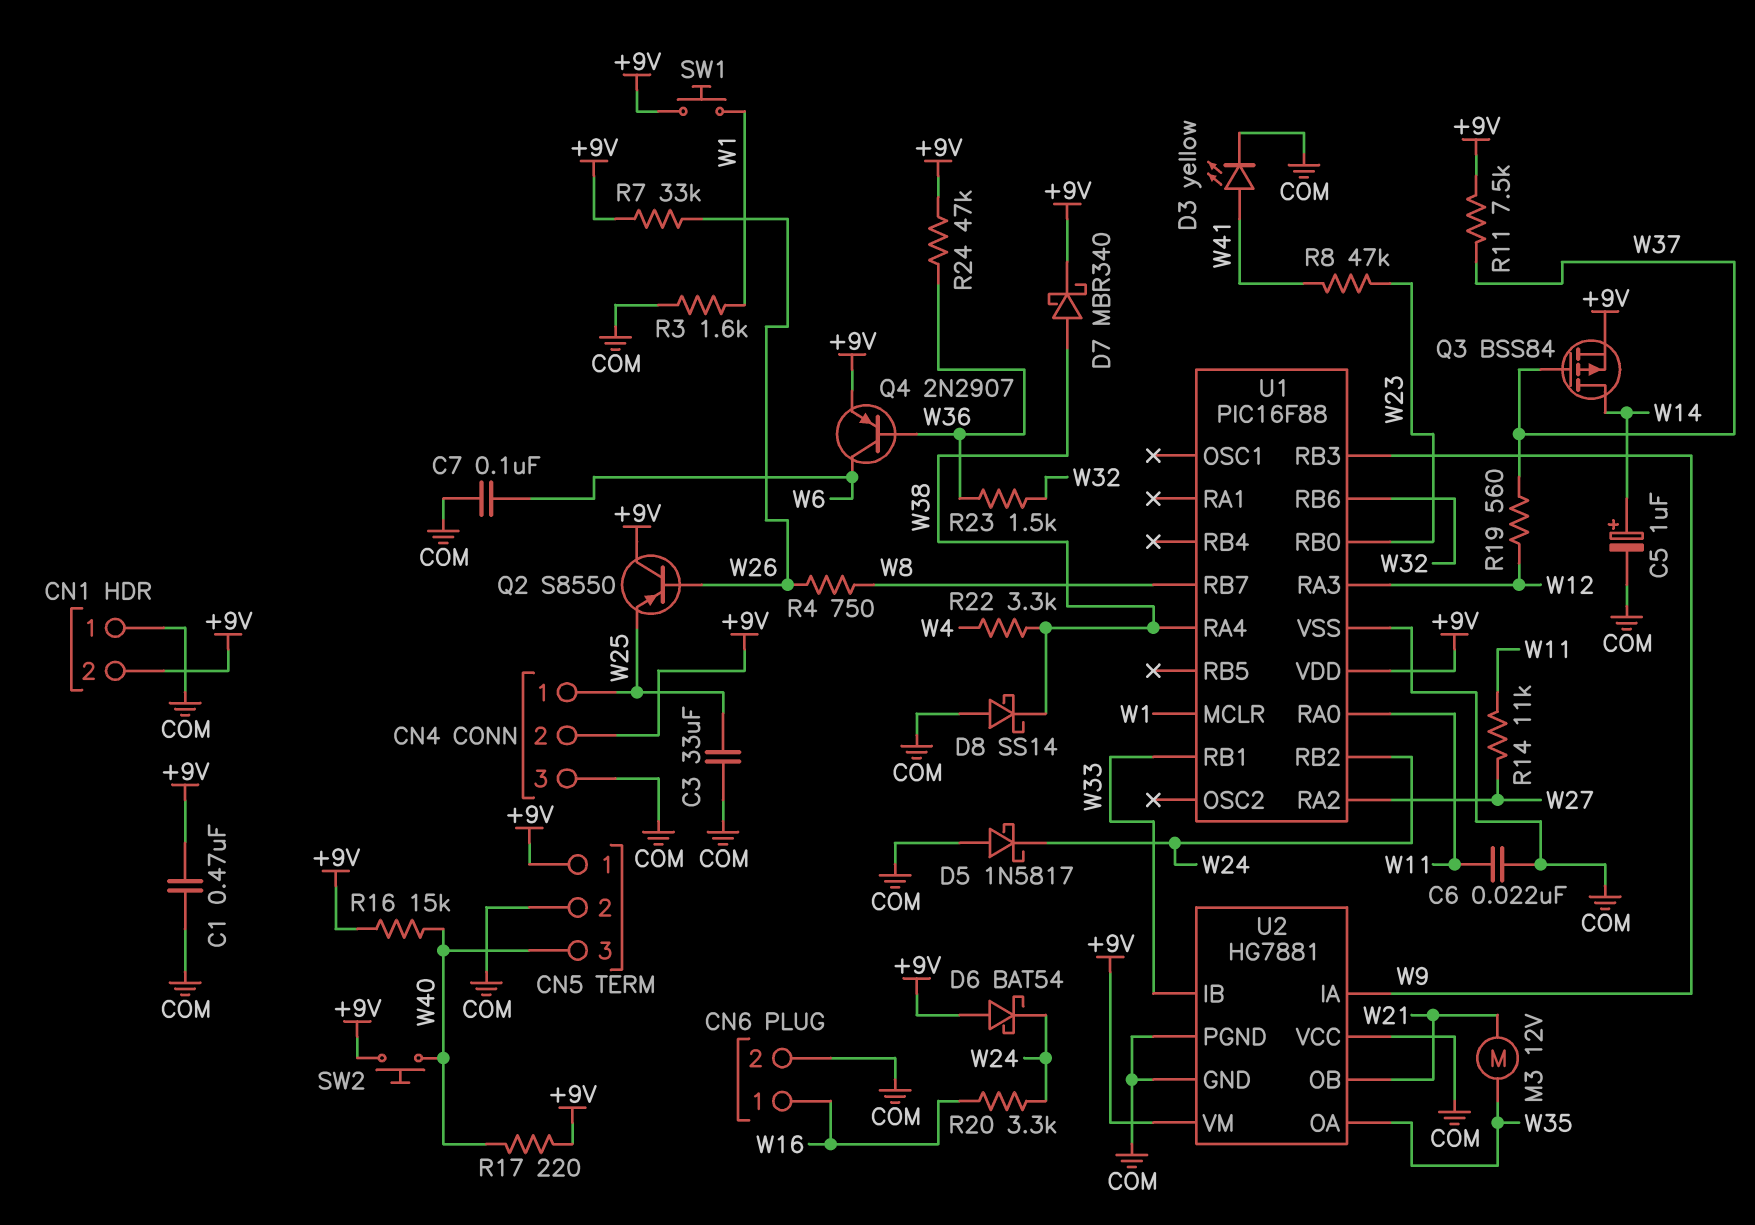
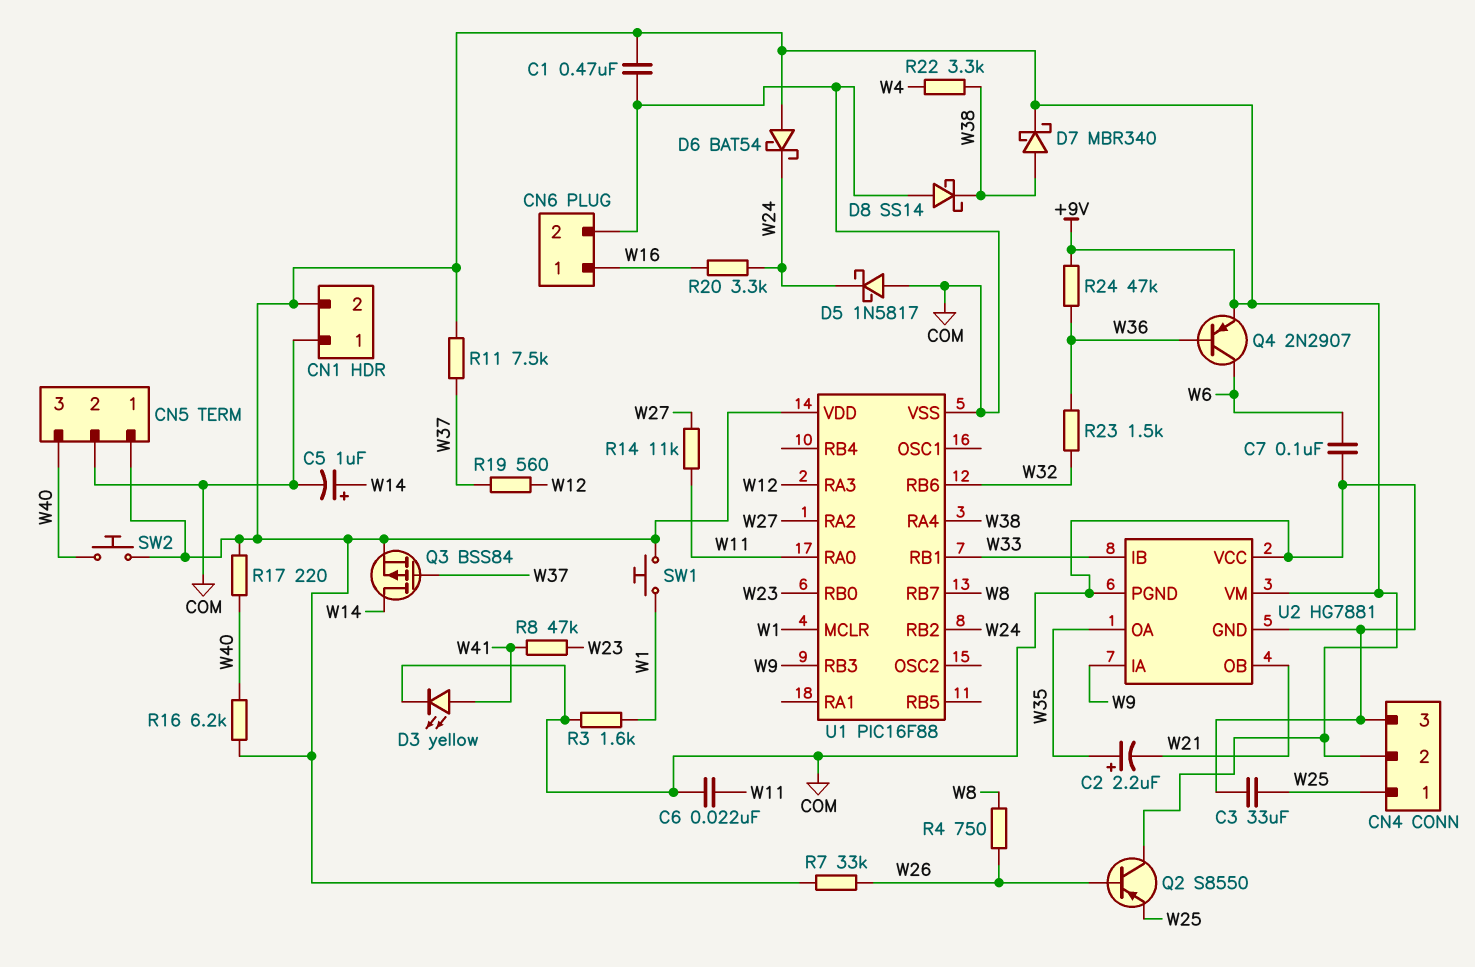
C2: none -> 2.2uF (plus W35, minus W21)
M3: motor 12V (W21, W35) -> none
R16: 15k (+9V, W40) -> 6.2k (+9V, W40)

